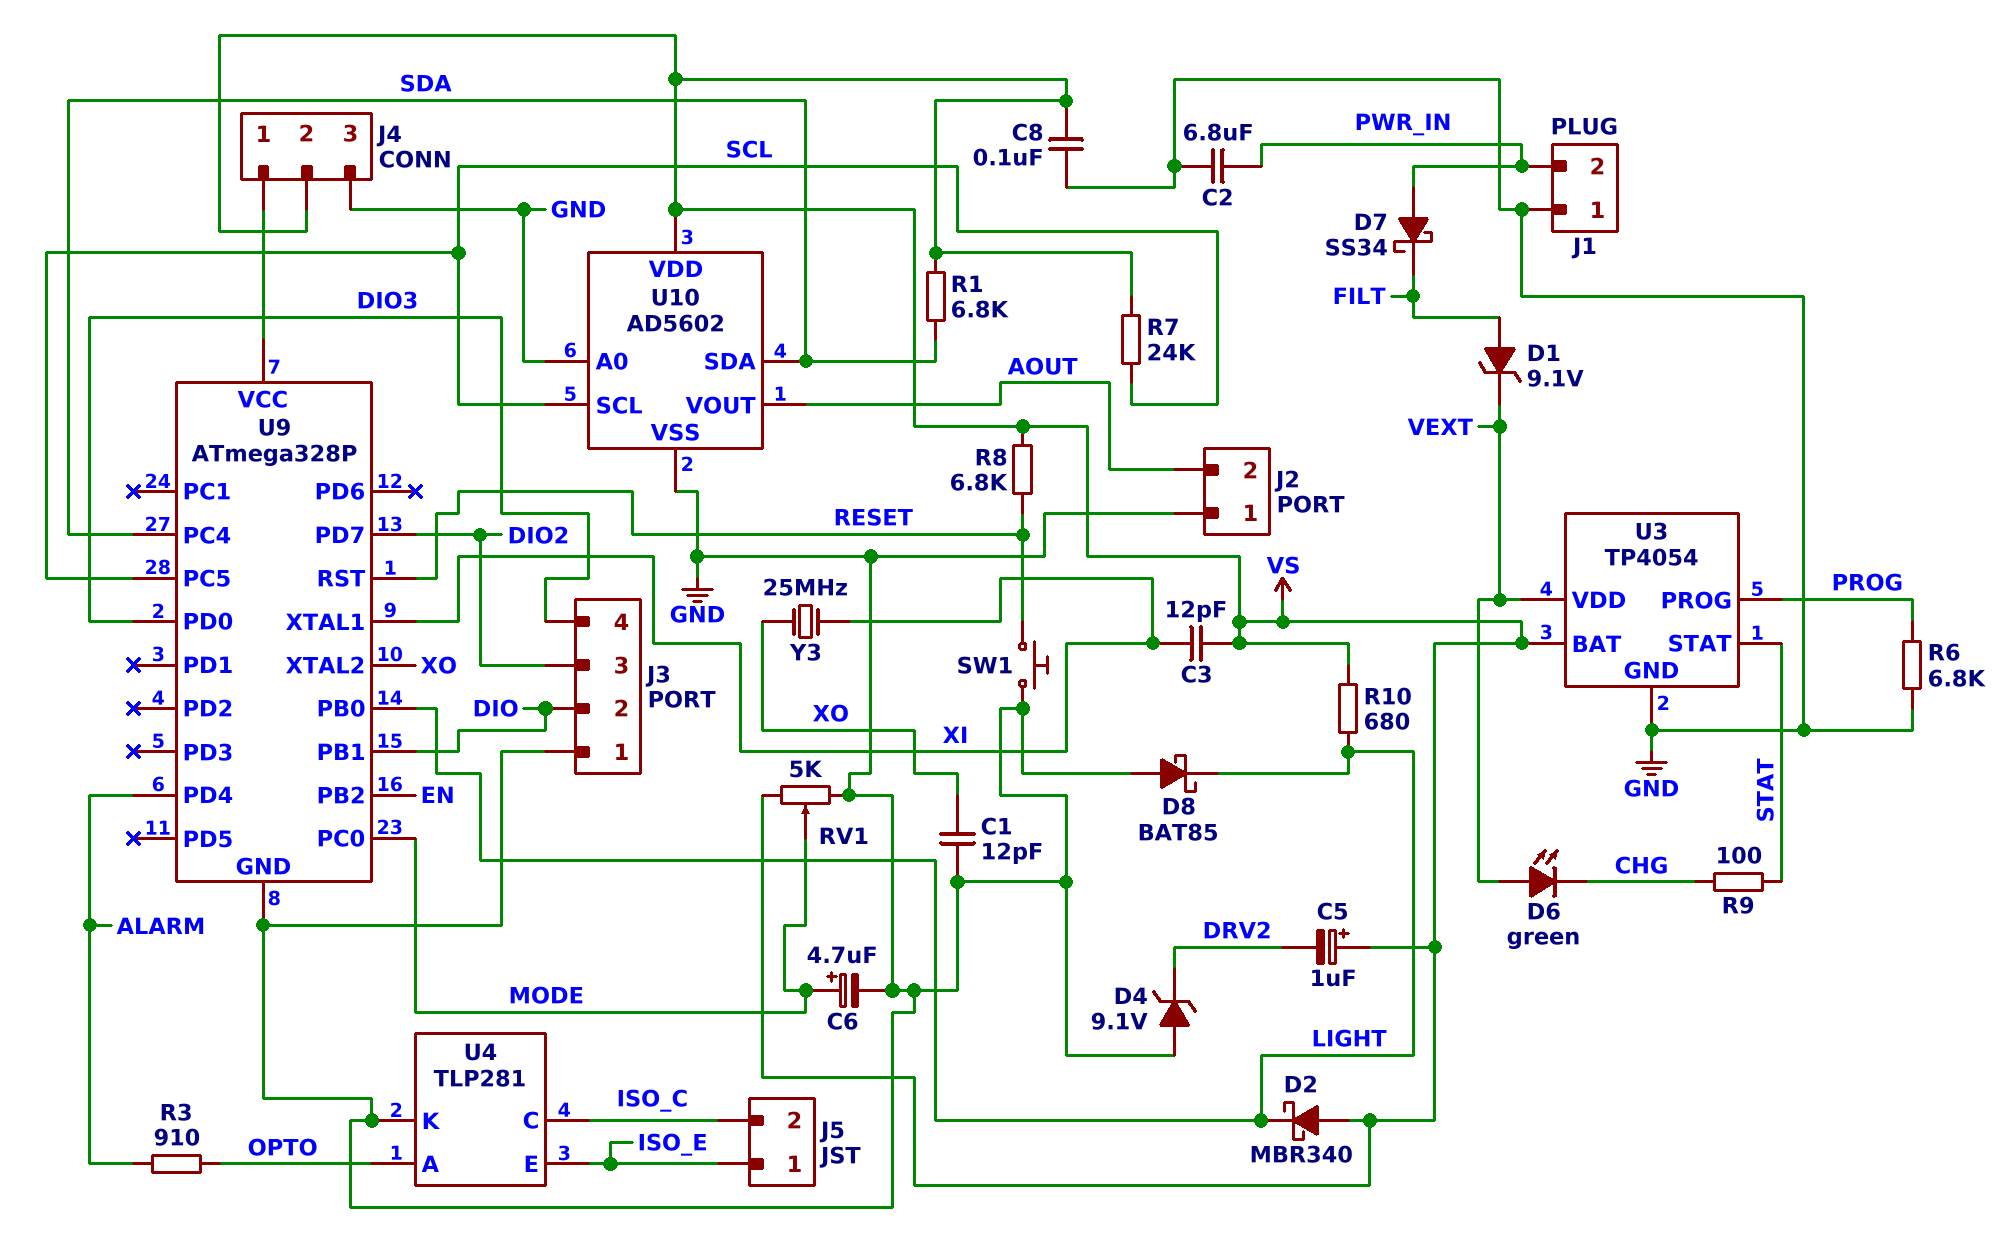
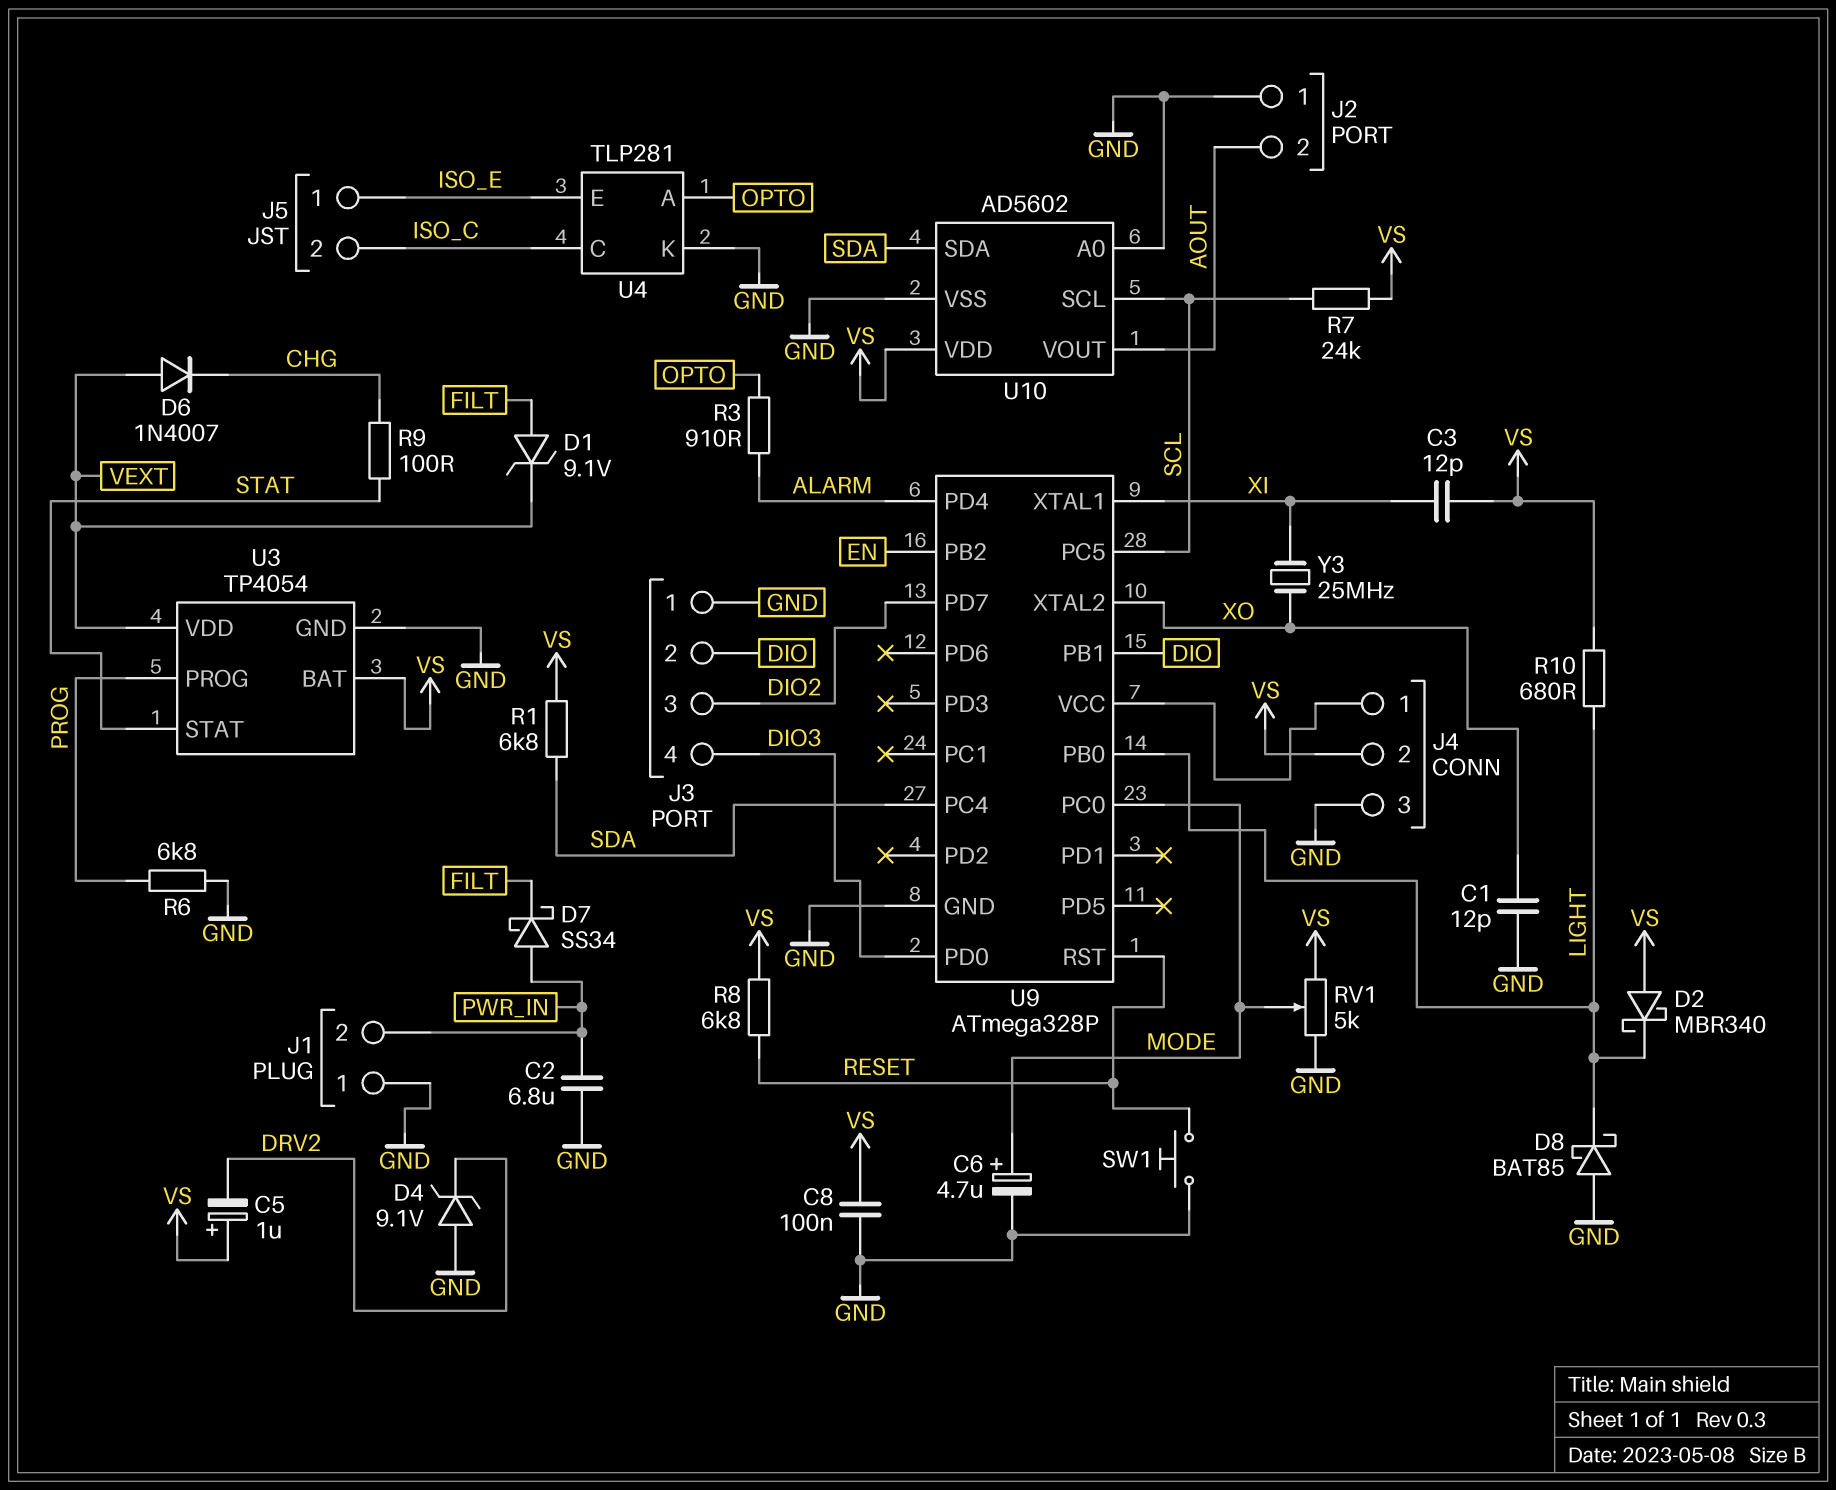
D6: LED green (A VEXT, K CHG) -> diode 1N4007 (A VEXT, K CHG)

